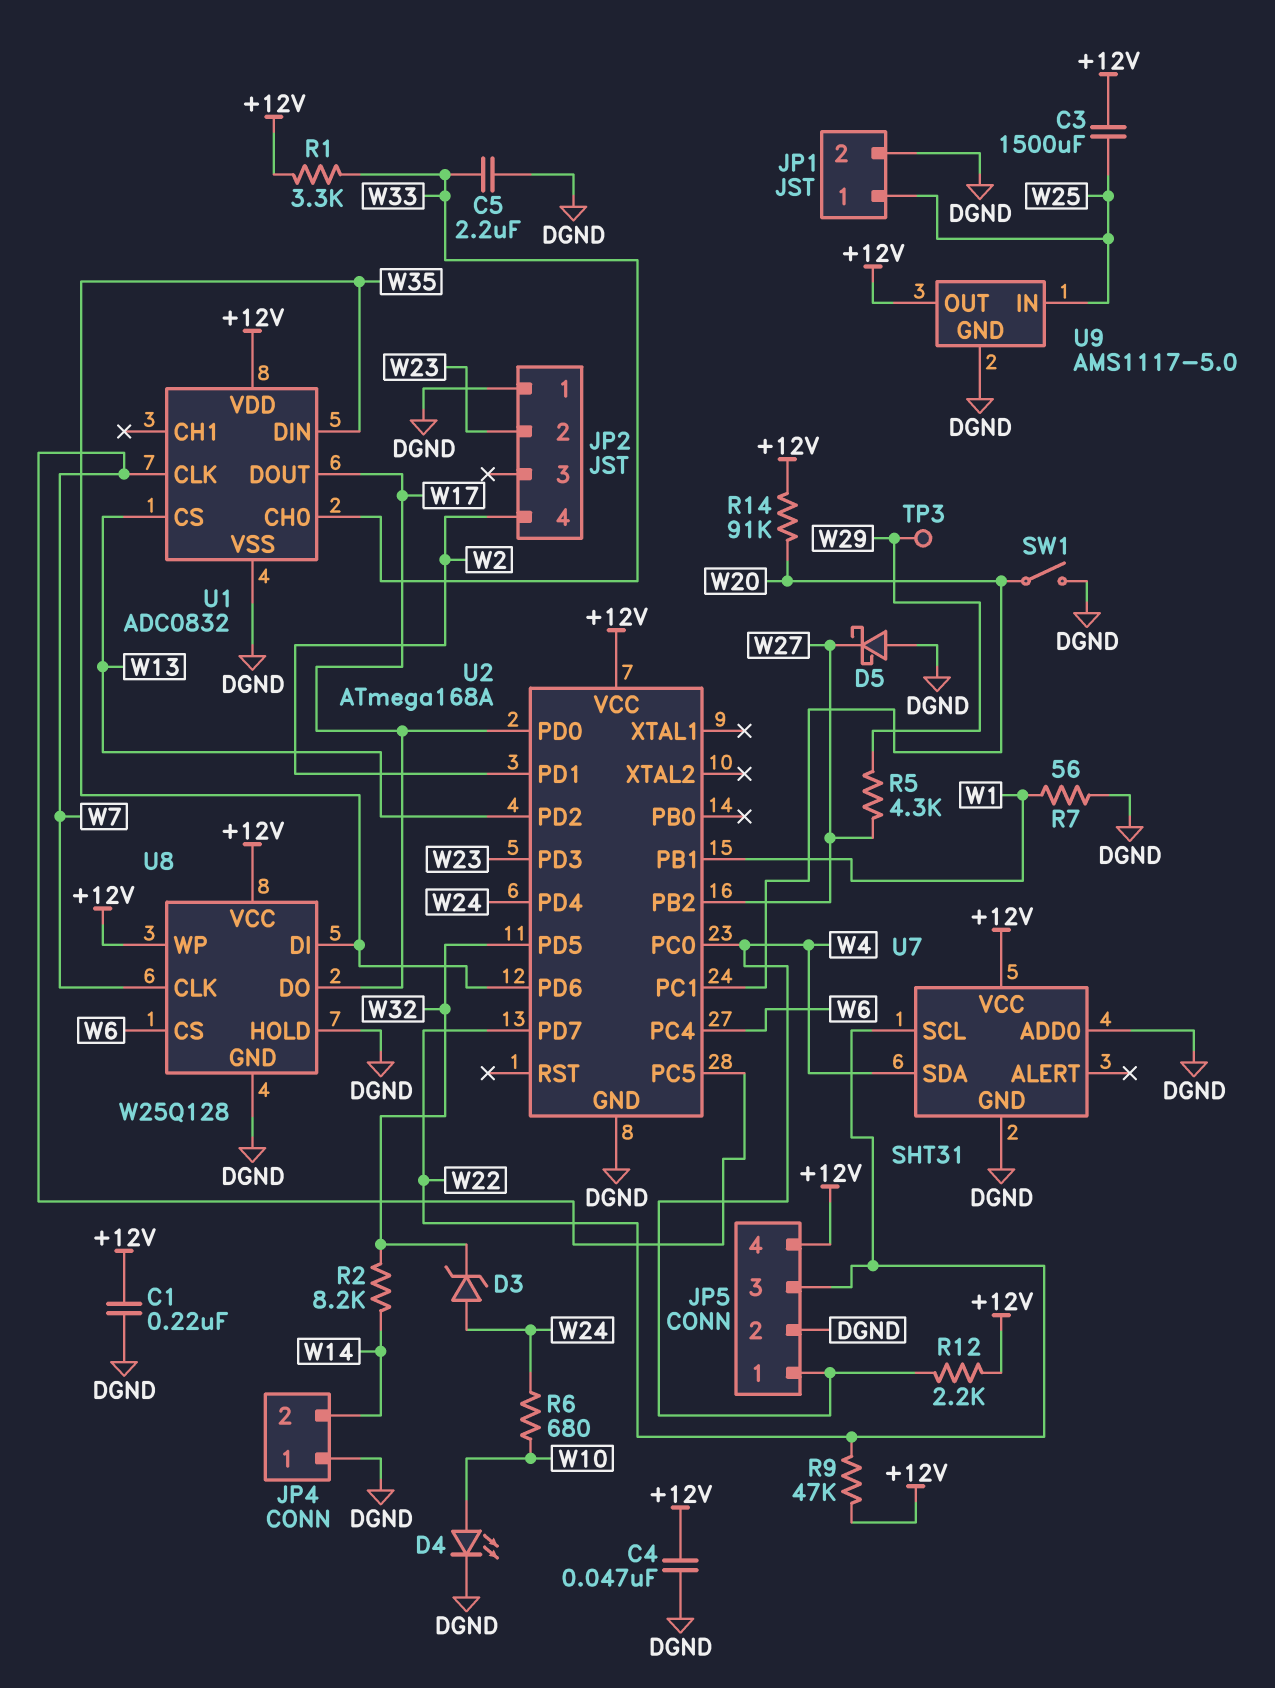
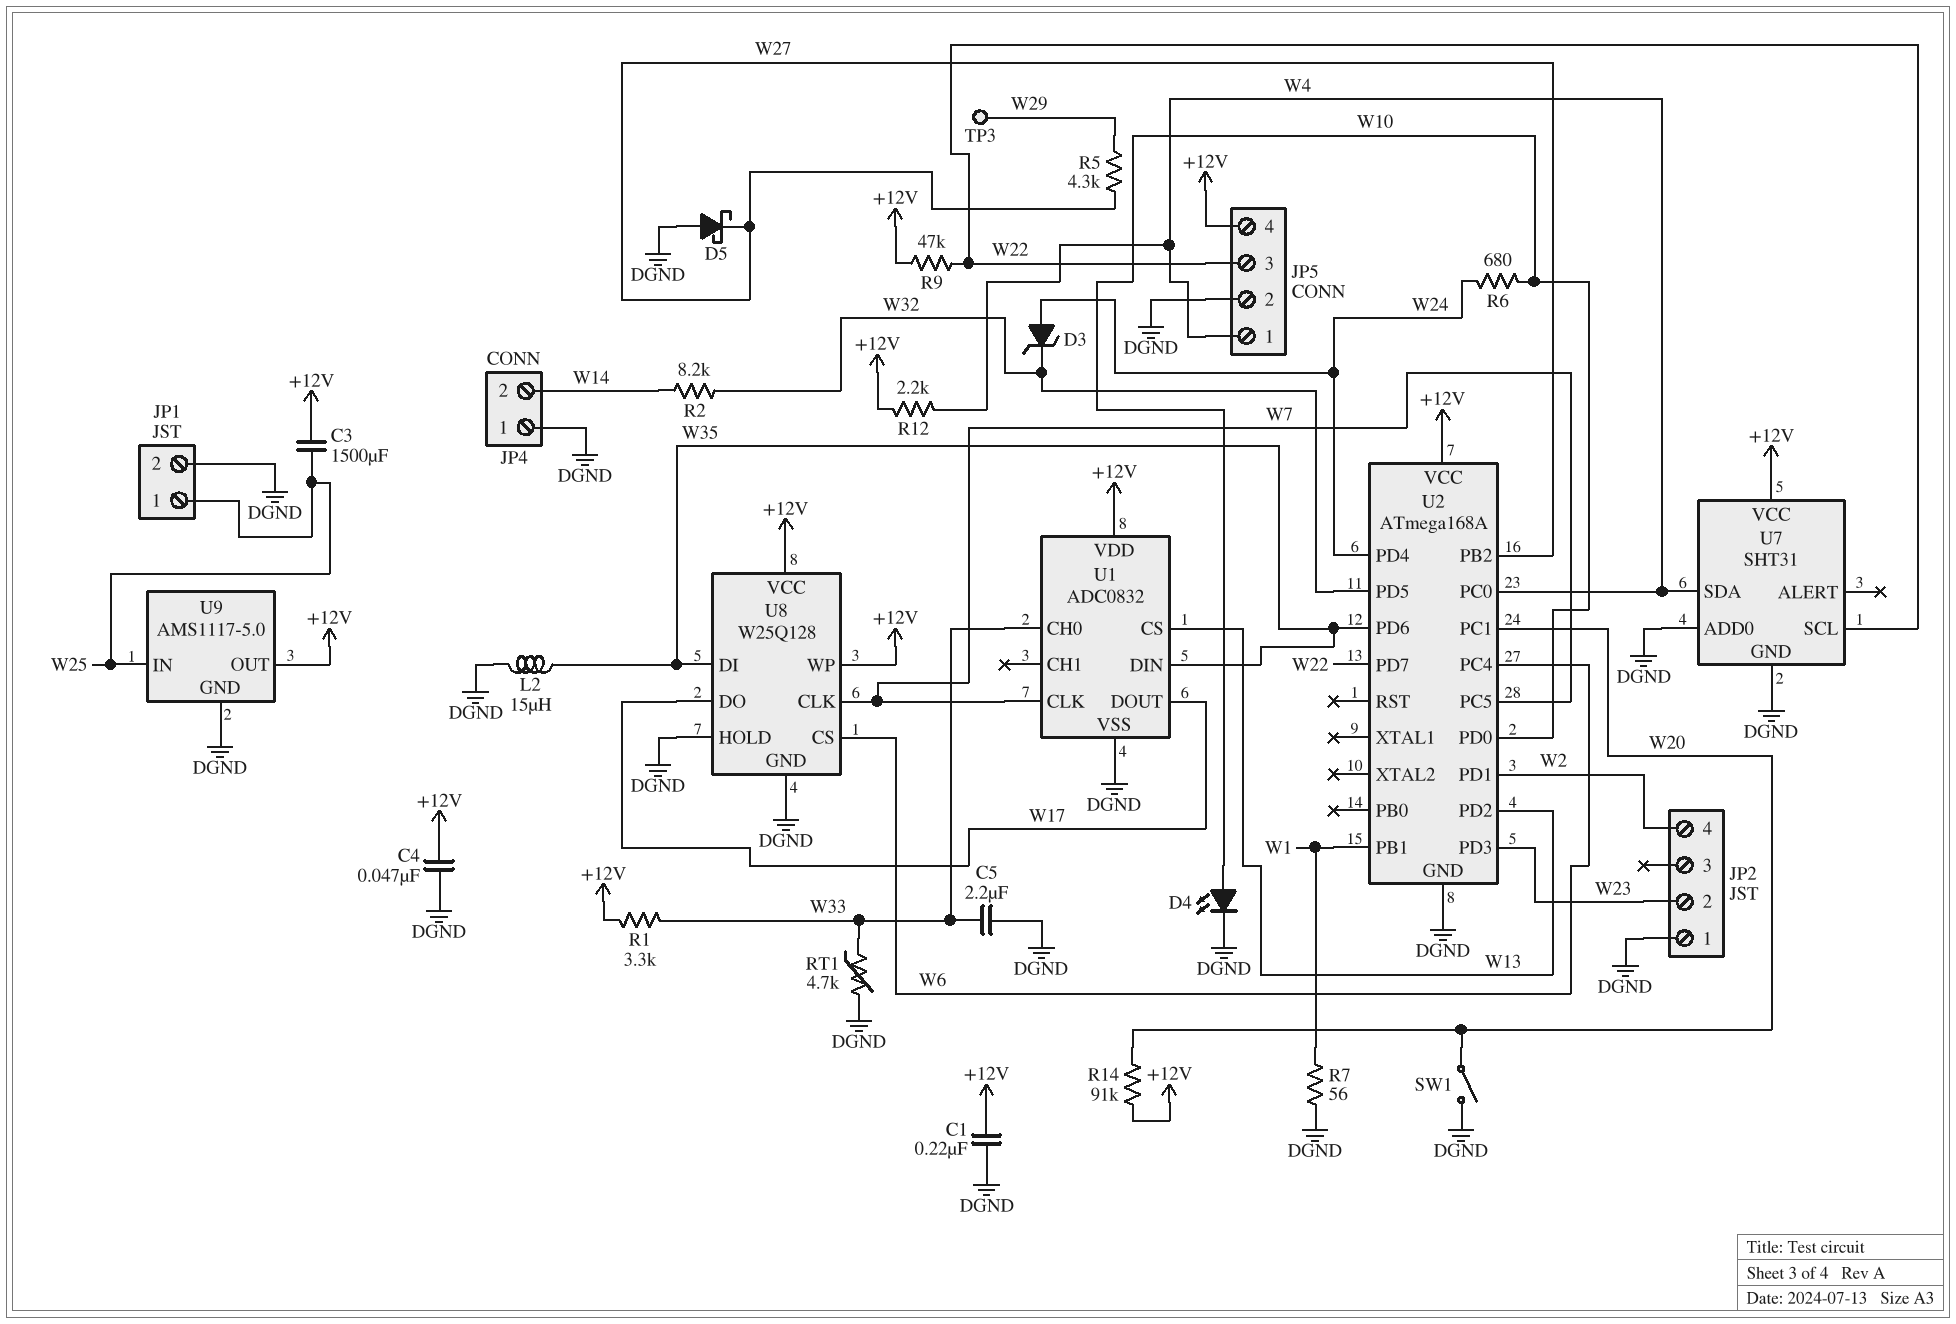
L2: none -> 15uH (DGND, W35)
RT1: none -> 4.7k (DGND, W33)
U2 pin PD0: W17 -> W10

